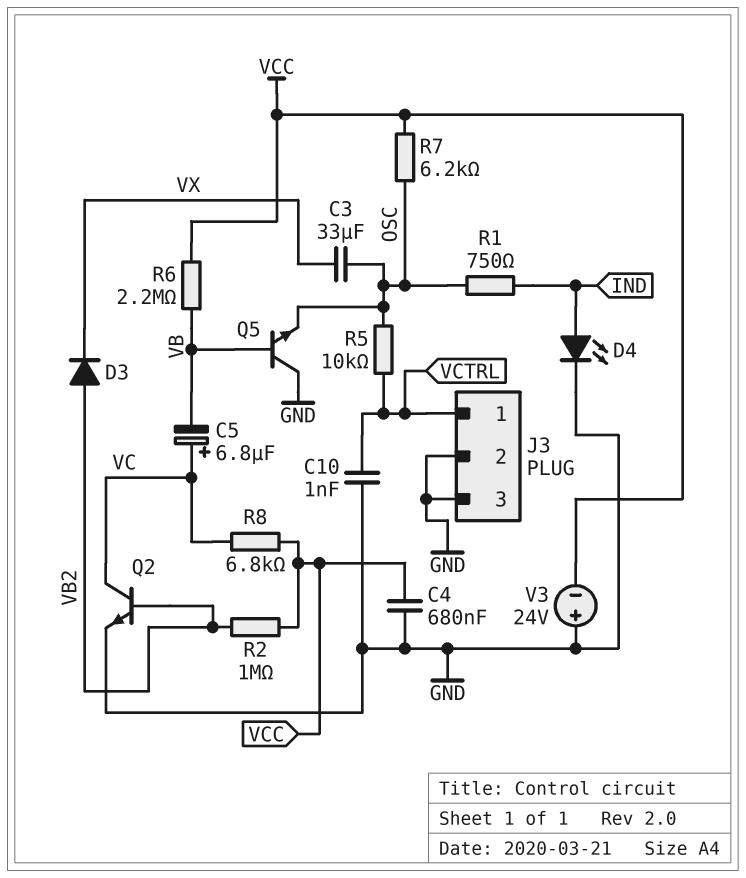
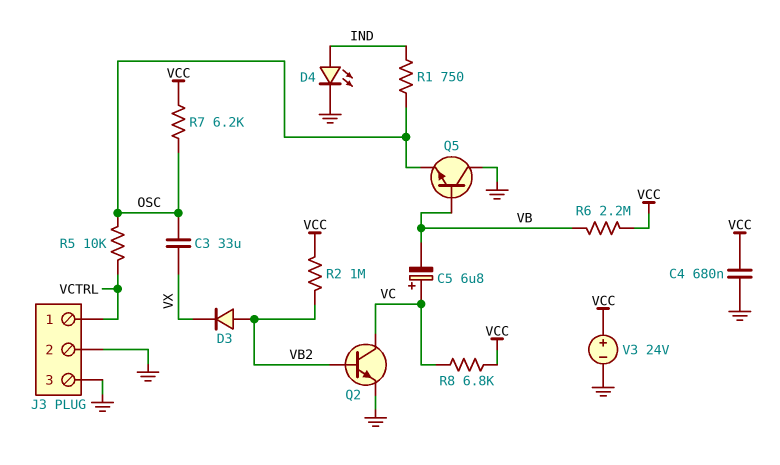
C10: 1nF (GND, VCTRL) -> none
V3: 24V (plus GND, minus VCC) -> 24V (plus VCC, minus GND)

